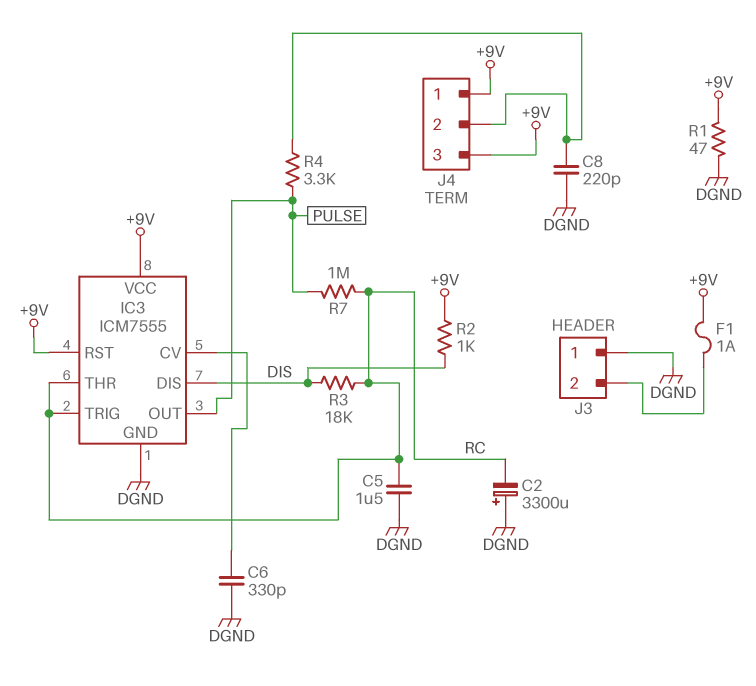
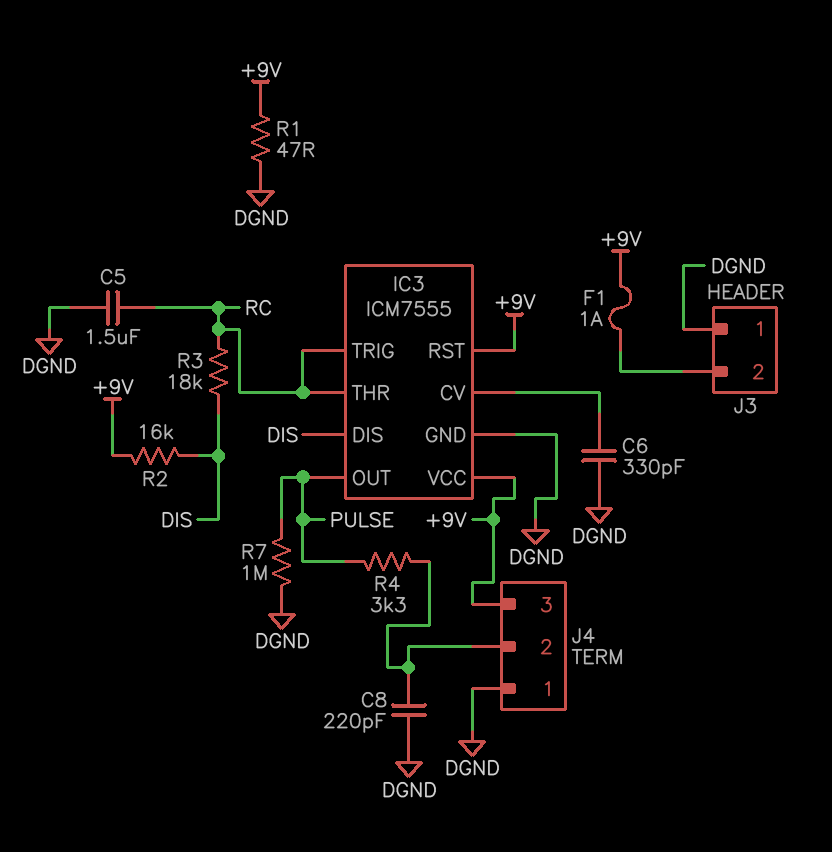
C2: 3300uF (plus DGND, minus RC) -> none
J4 pin 1: +9V -> DGND
R2: 1k (+9V, DIS) -> 16k (+9V, DIS)
R7: 1M (PULSE, RC) -> 1M (DGND, PULSE)

